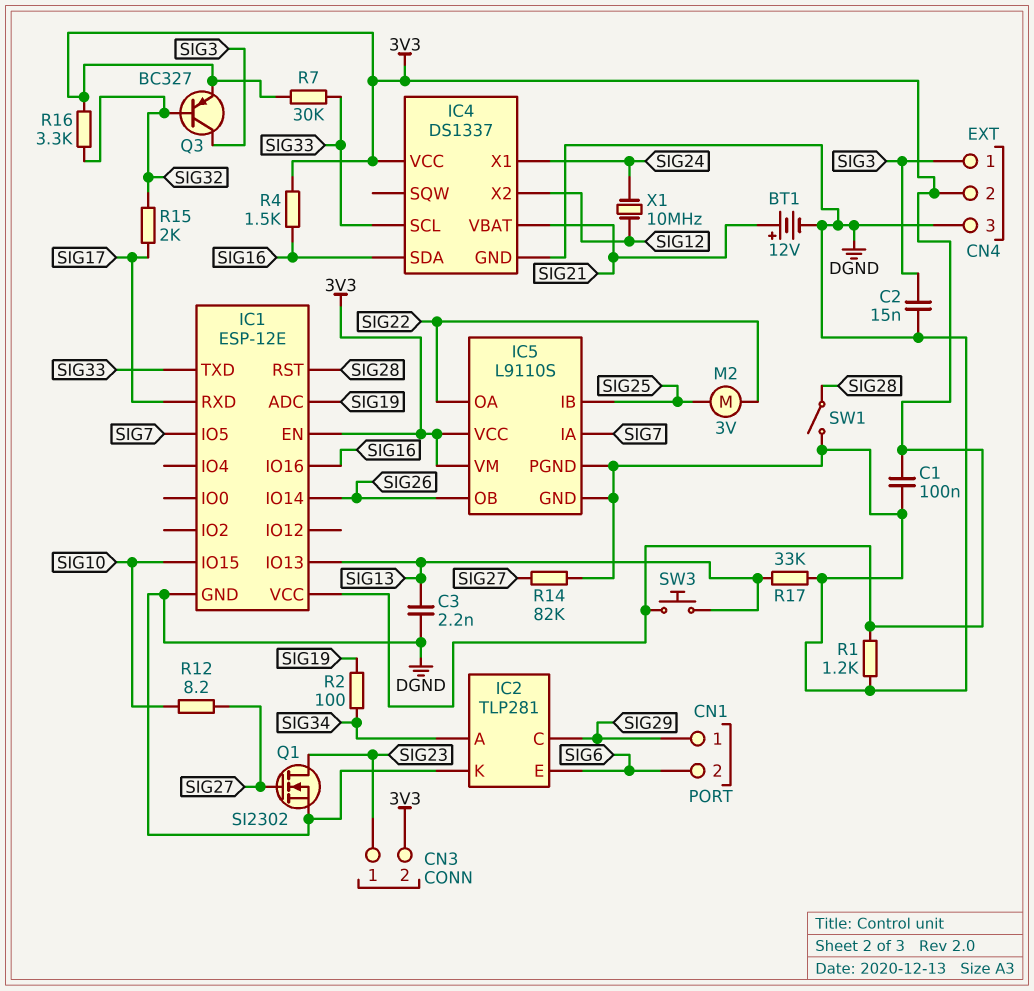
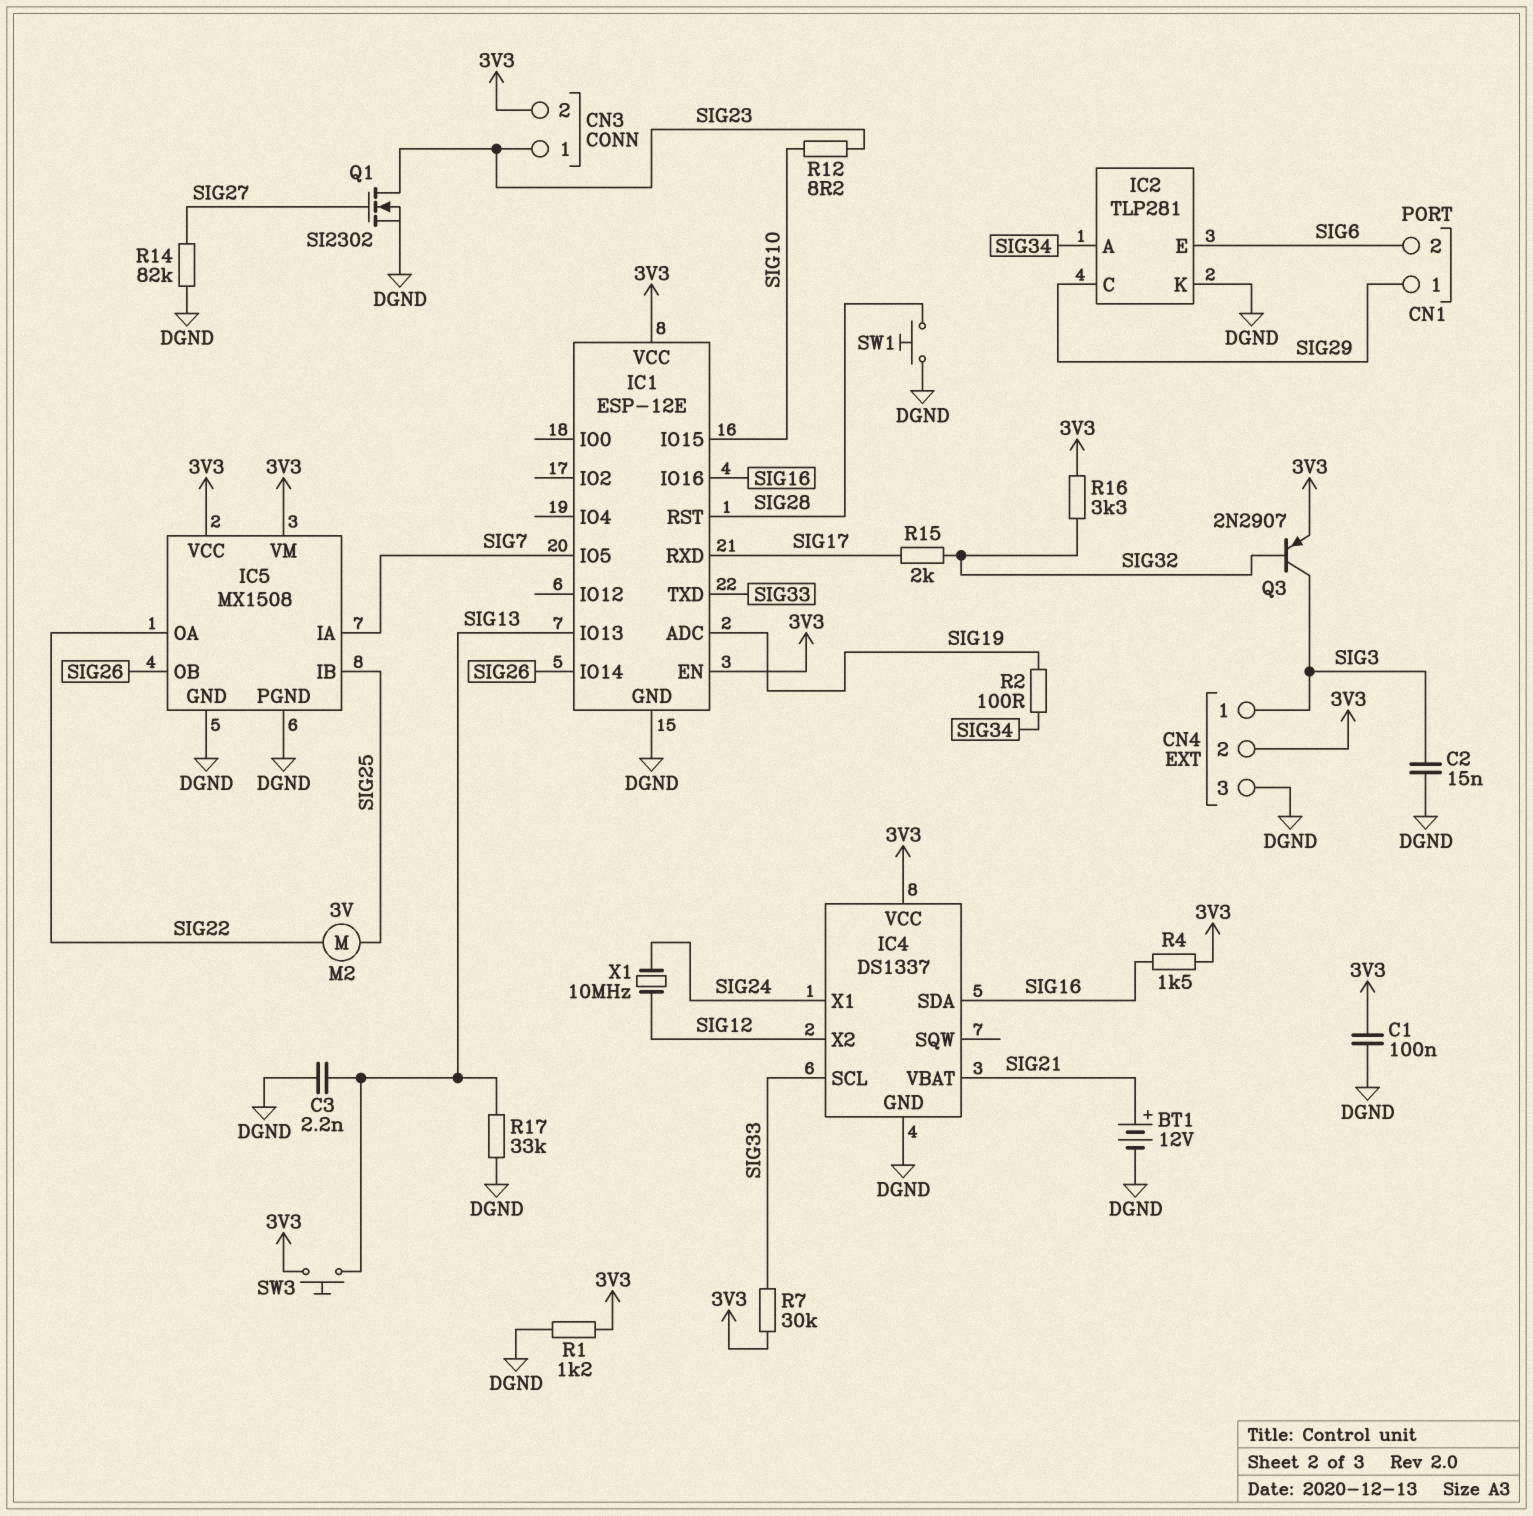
IC5: L9110S -> MX1508
Q3: PNP BC327 (B SIG32, C SIG3, E 3V3) -> PNP 2N2907 (B SIG32, C SIG3, E 3V3)
R12: 8.2 (SIG10, SIG27) -> 8.2 (SIG10, SIG23)
SW1: switch (DGND, SIG28) -> button (DGND, SIG28)

